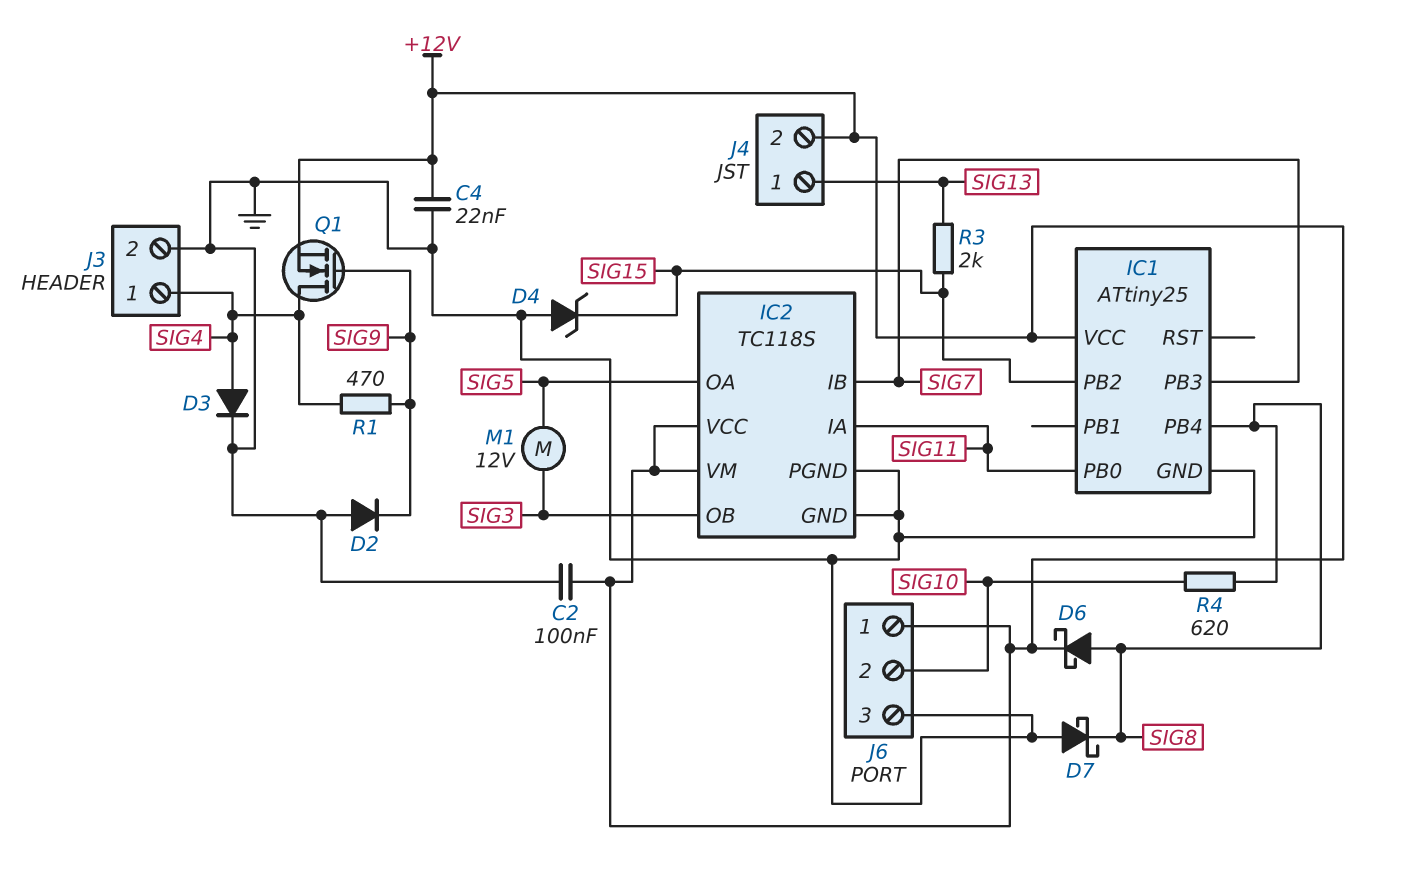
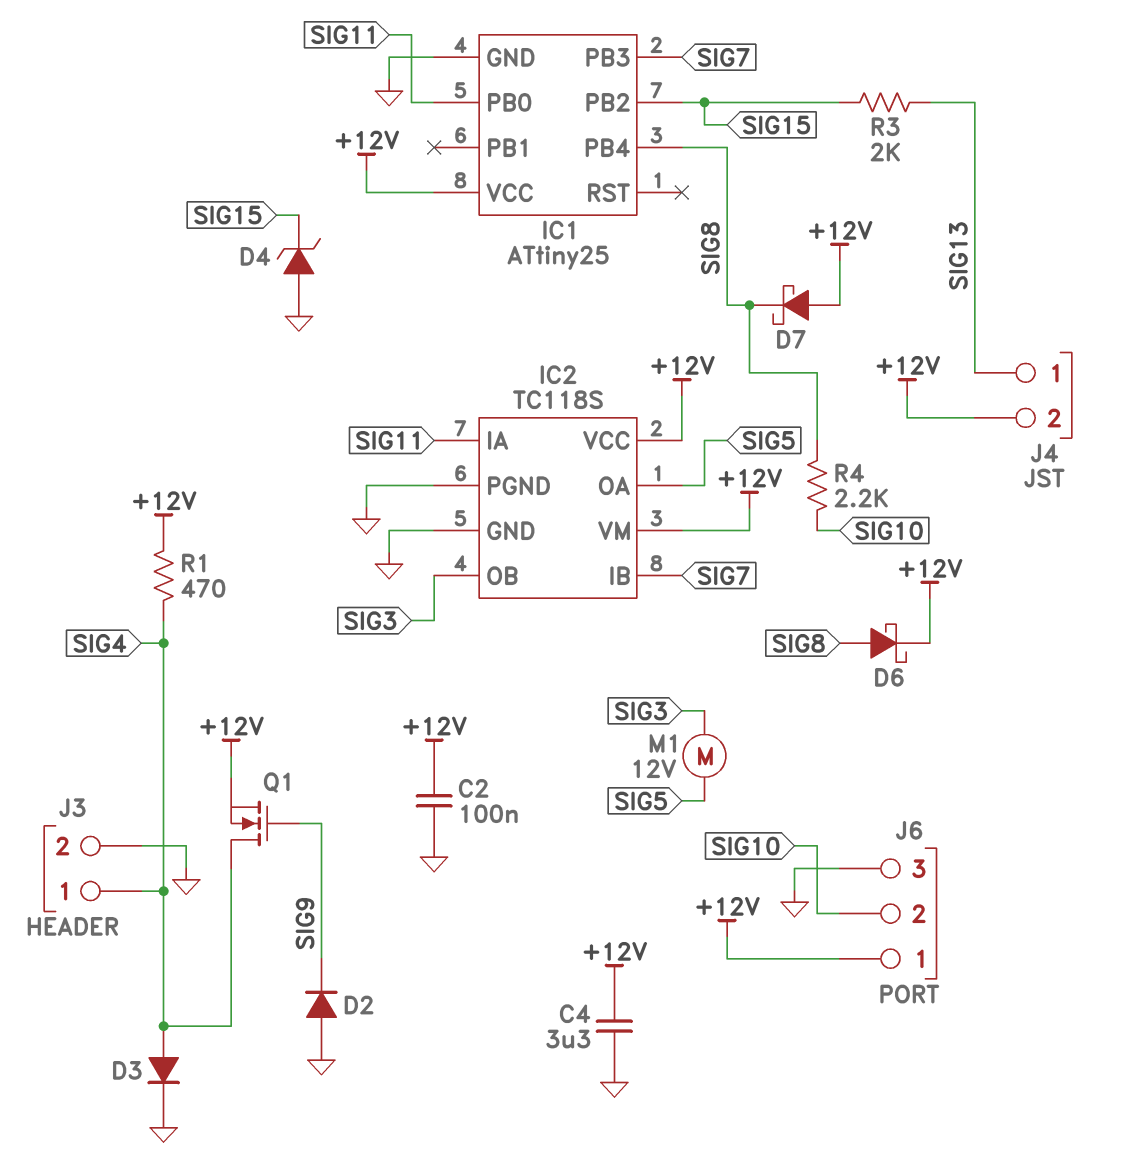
C4: 22nF (+12V, GND) -> 3.3uF (+12V, GND)
D7: schottky (A GND, K SIG8) -> schottky (A +12V, K SIG8)
R1: 470 (SIG4, SIG9) -> 470 (+12V, SIG4)
R4: 620 (SIG8, SIG10) -> 2.2k (SIG8, SIG10)

